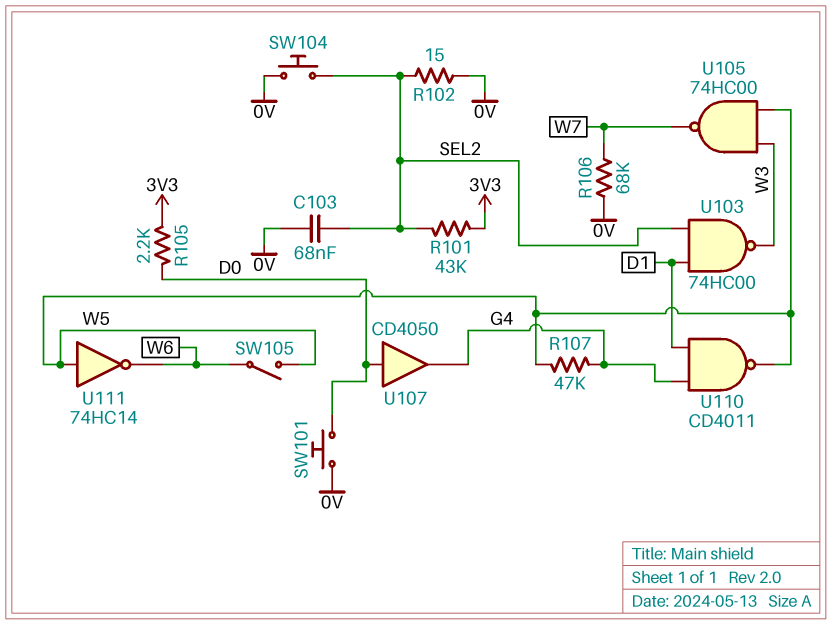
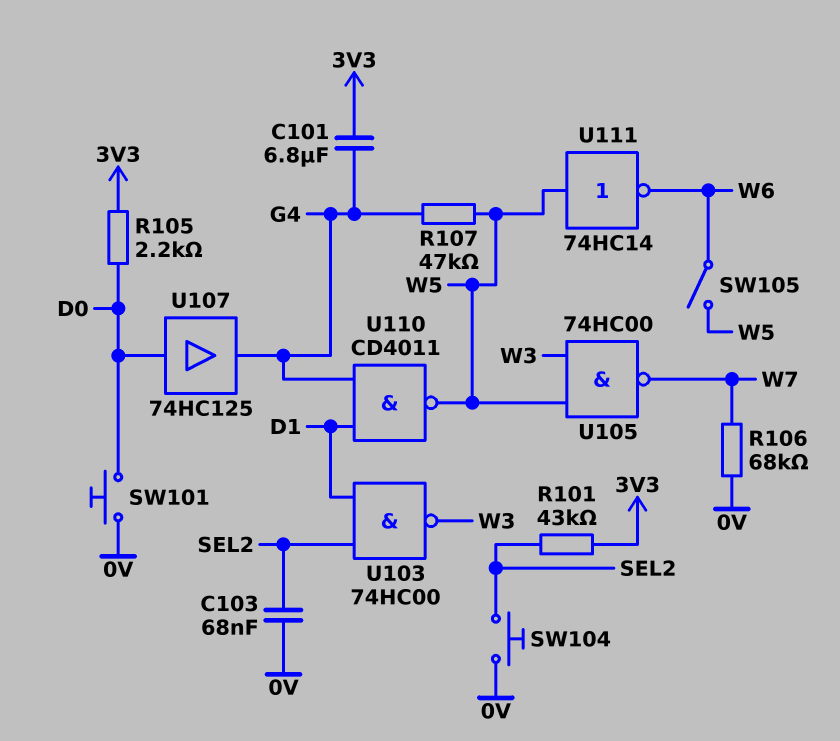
C101: none -> 6.8uF (3V3, G4)
R102: 15 (0V, SEL2) -> none
U107: buffer CD4050 (in D0, out G4) -> buffer 74HC125 (in D0, out G4)

